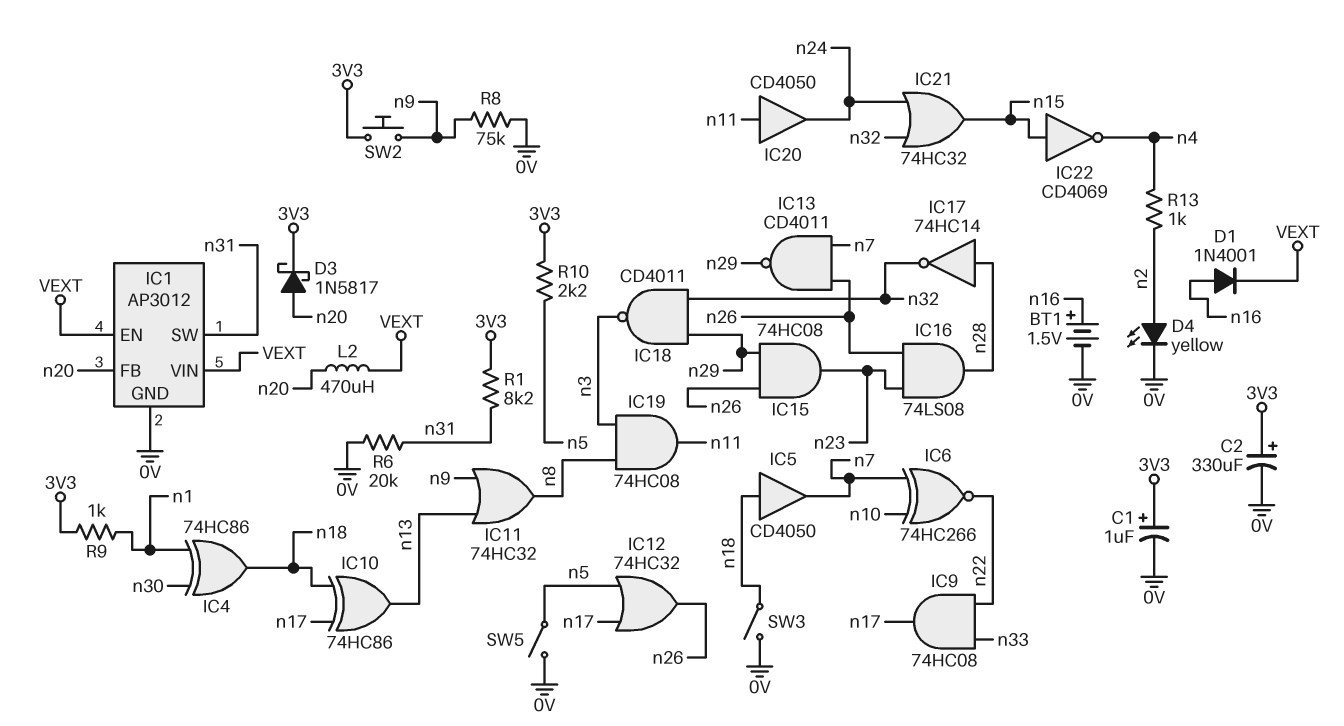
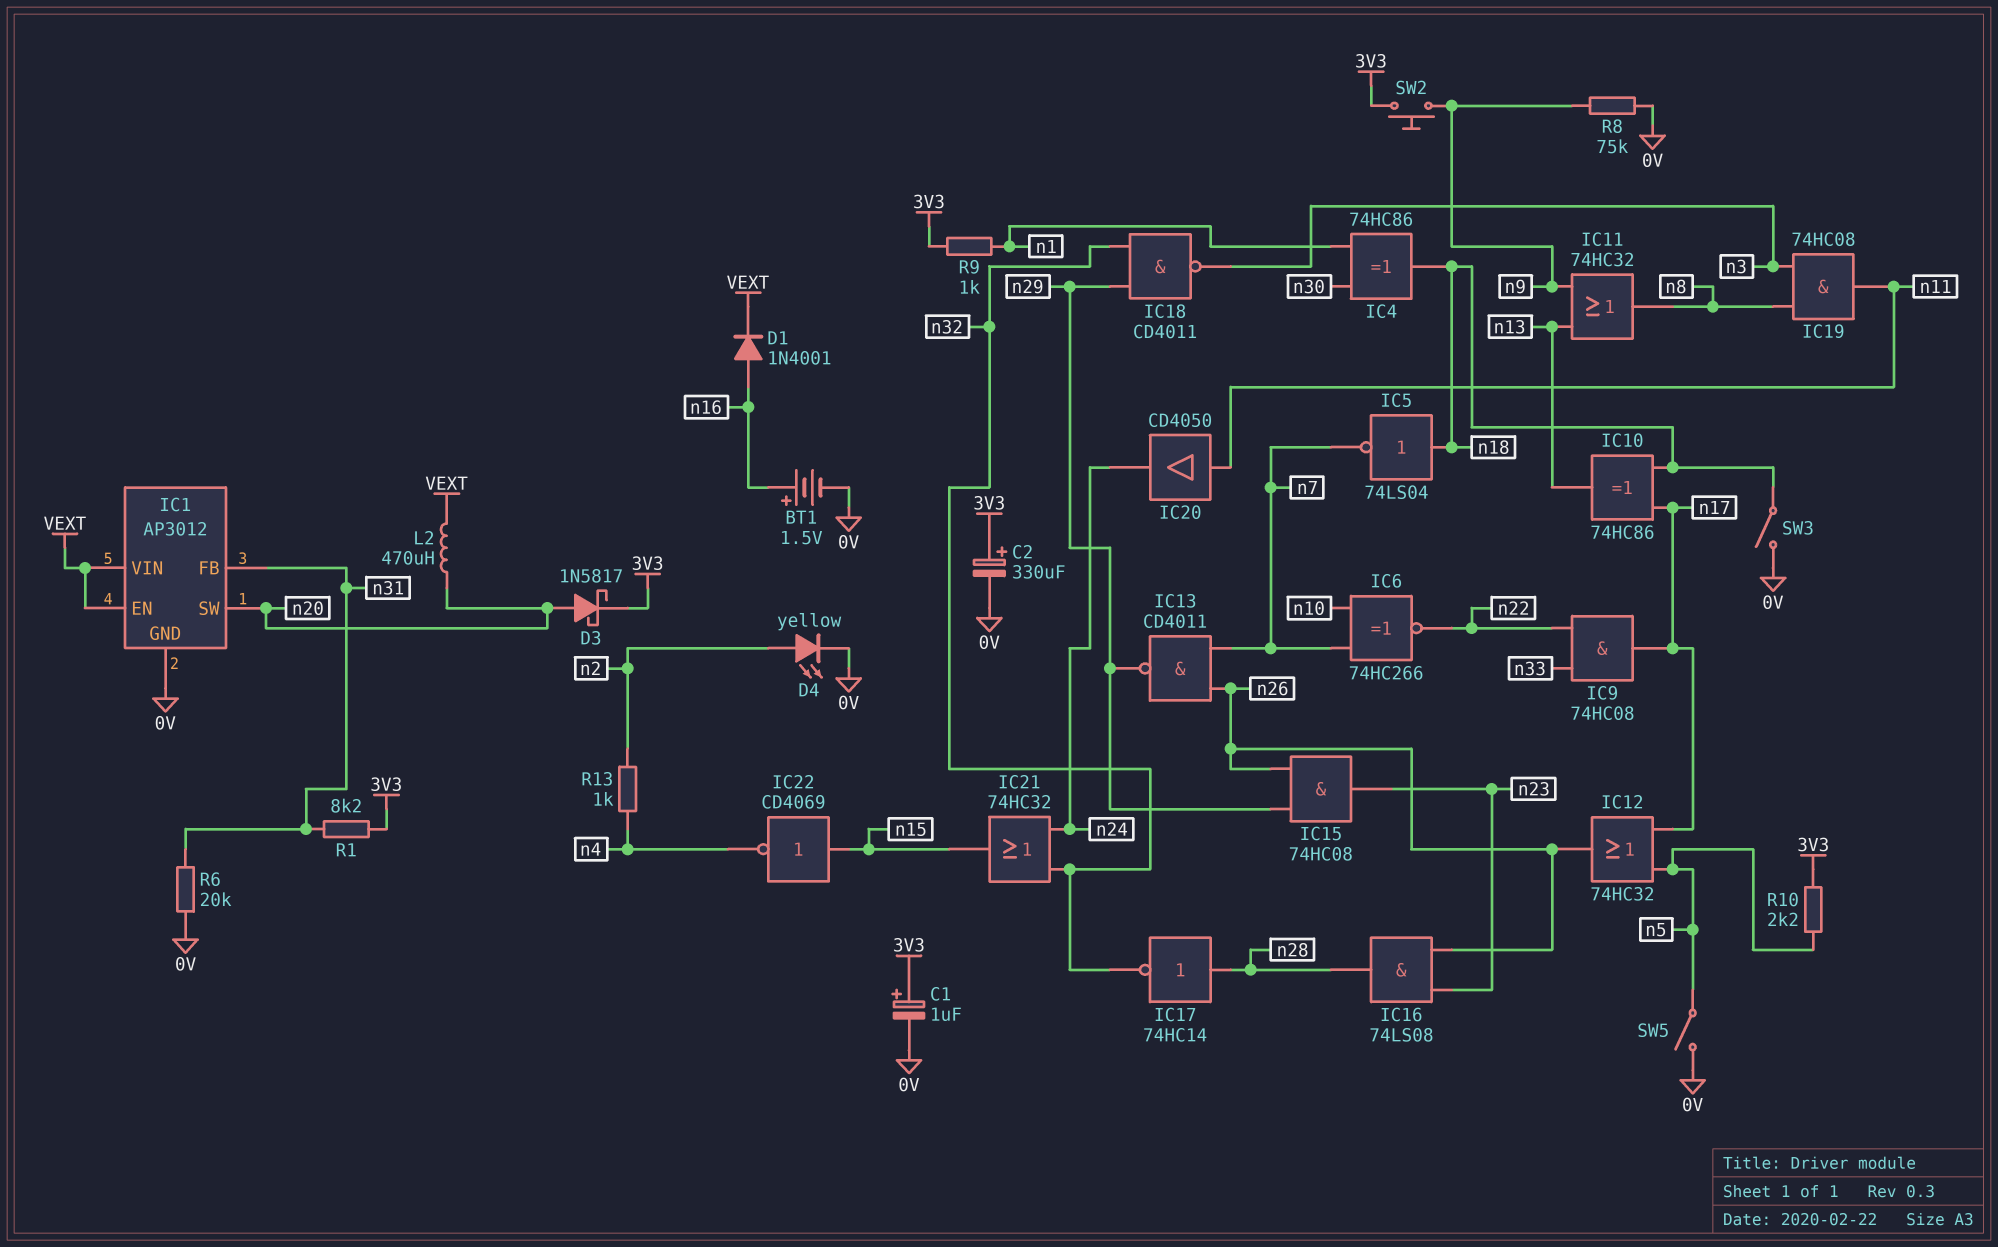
IC1 pin FB: n20 -> n31
IC1 pin SW: n31 -> n20
IC5: buffer CD4050 (in n18, out n7) -> NOT 74LS04 (in n18, out n7)

